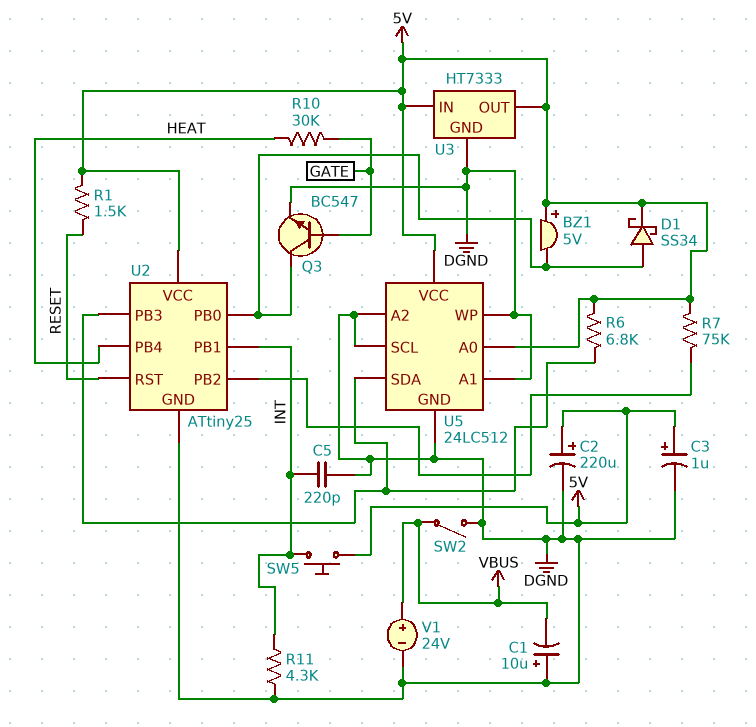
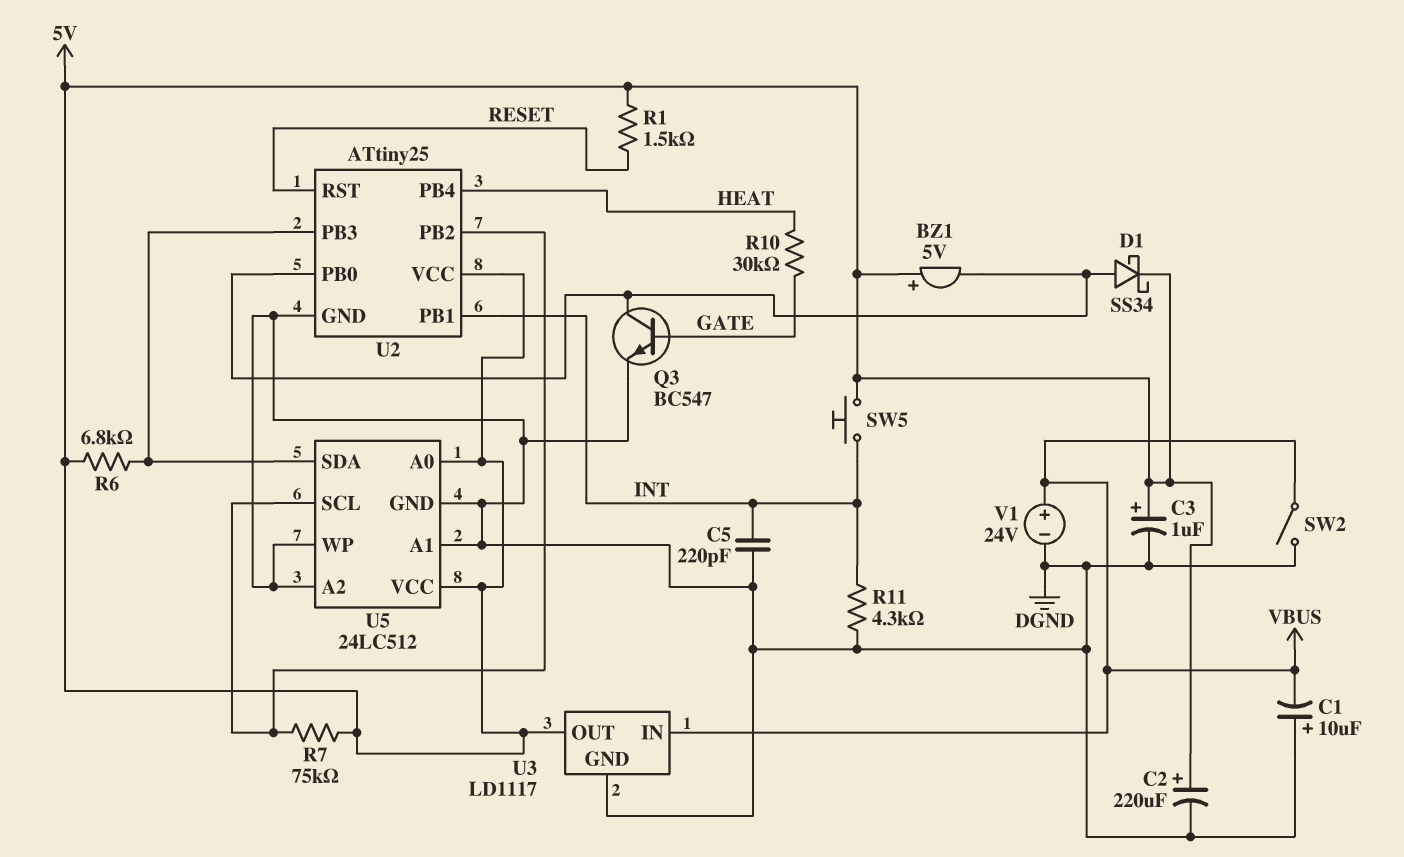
U3: HT7333 -> LD1117
U3 pin IN: 5V -> VBUS
U5 pin SCL: DGND -> U2/PB2

